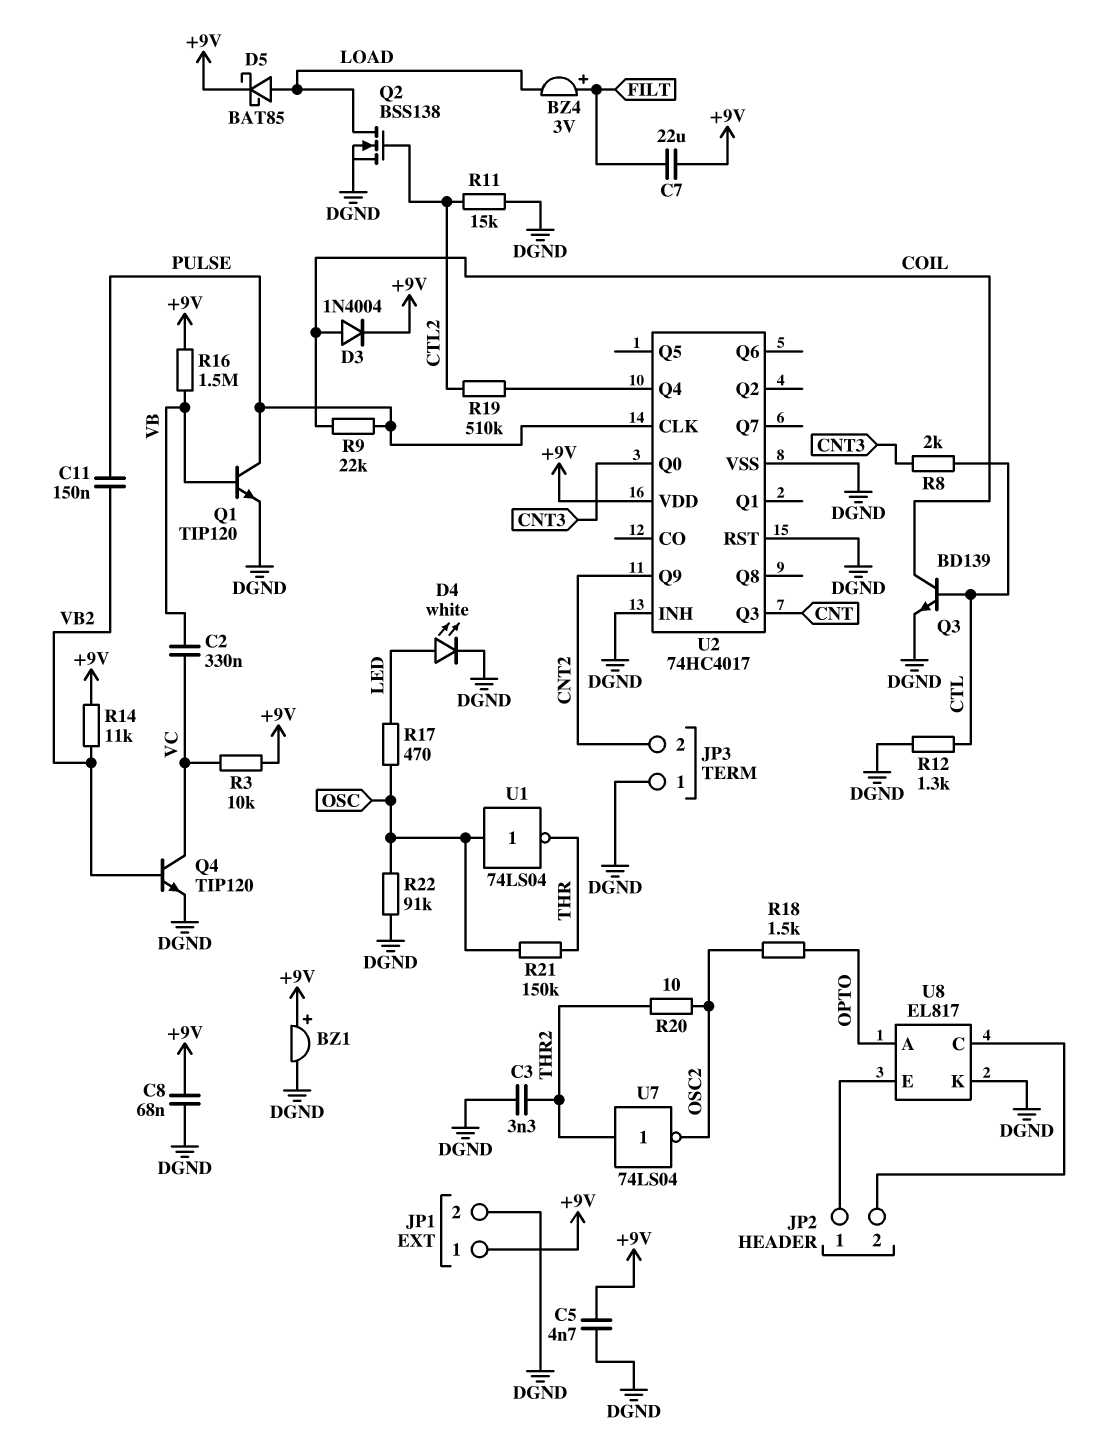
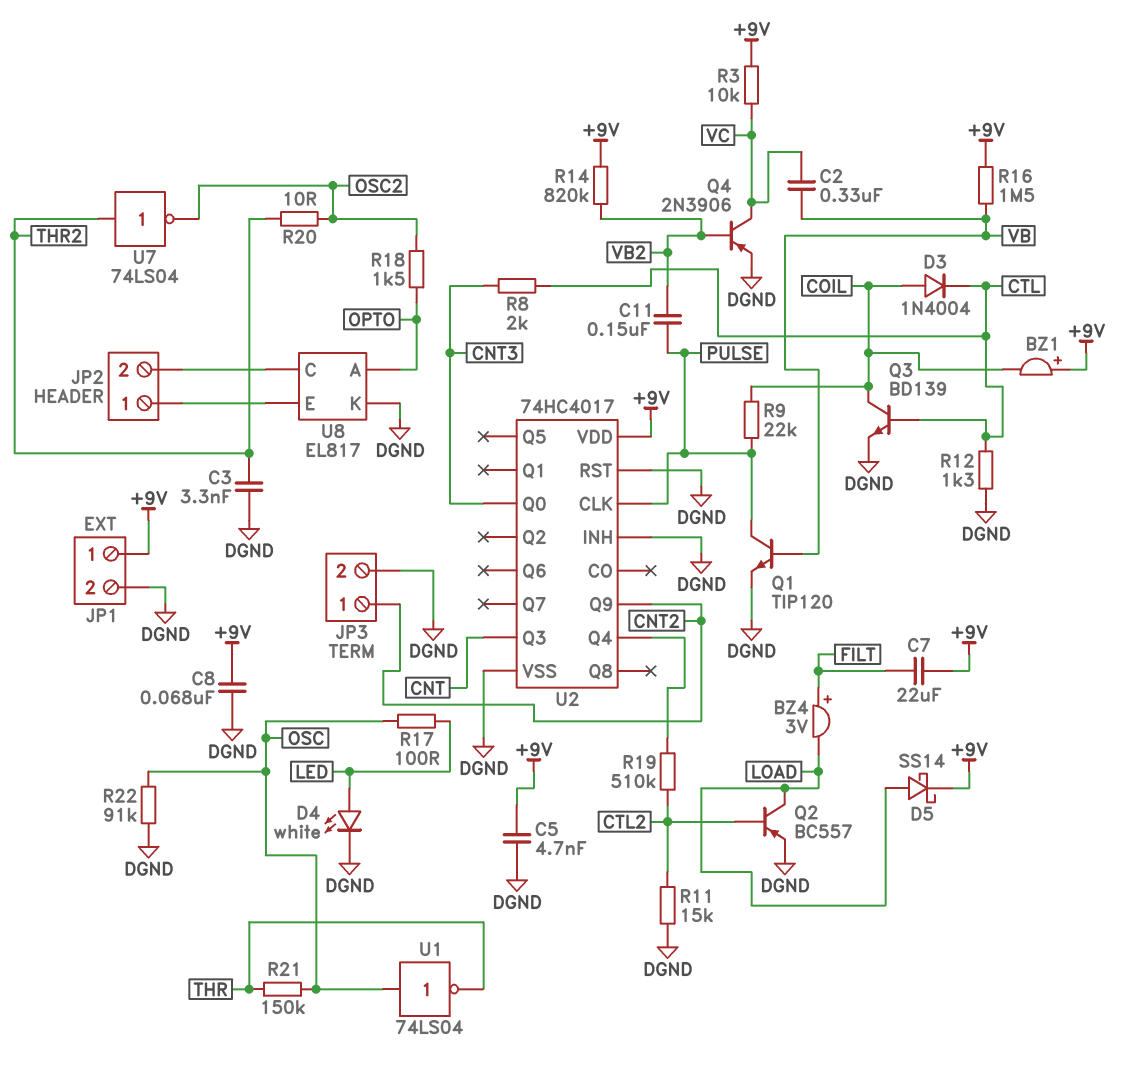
BZ1: buzzer (plus +9V, minus DGND) -> buzzer (plus +9V, minus COIL)
D3: diode 1N4004 (A COIL, K +9V) -> diode 1N4004 (A COIL, K CTL)
D5: schottky BAT85 (A LOAD, K +9V) -> schottky SS14 (A LOAD, K +9V)
JP3 pin 1: DGND -> CNT2
JP3 pin 2: CNT2 -> DGND
Q2: NMOS BSS138 (G CTL2, D LOAD, S DGND) -> PNP BC557 (B CTL2, C LOAD, E DGND)
Q4: NPN TIP120 (B VB2, C VC, E DGND) -> PNP 2N3906 (B VB2, C VC, E DGND)
R14: 11k (+9V, VB2) -> 820k (+9V, VB2)
R17: 470 (LED, OSC) -> 100 (LED, OSC)

